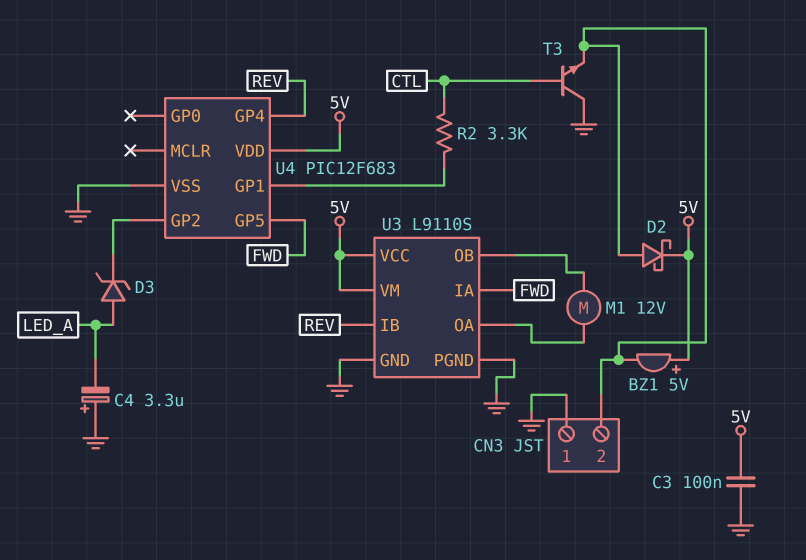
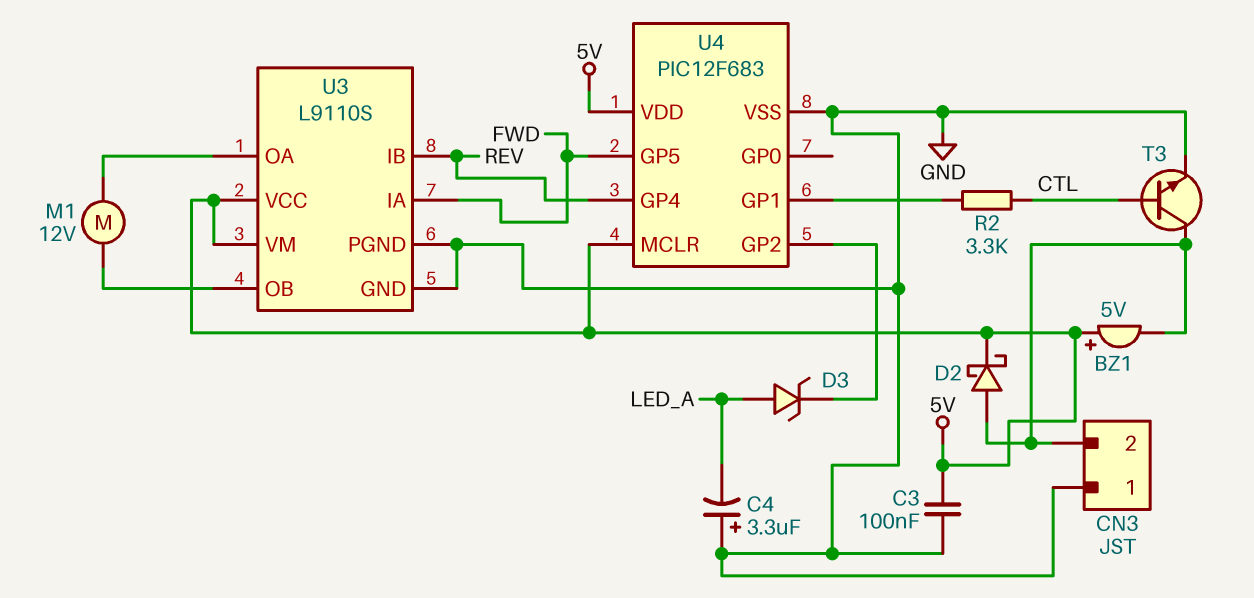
T3: NPN (B CTL, C GND, E CN3/2) -> NPN (B CTL, C CN3/2, E GND)
U4 pin MCLR: none -> 5V

